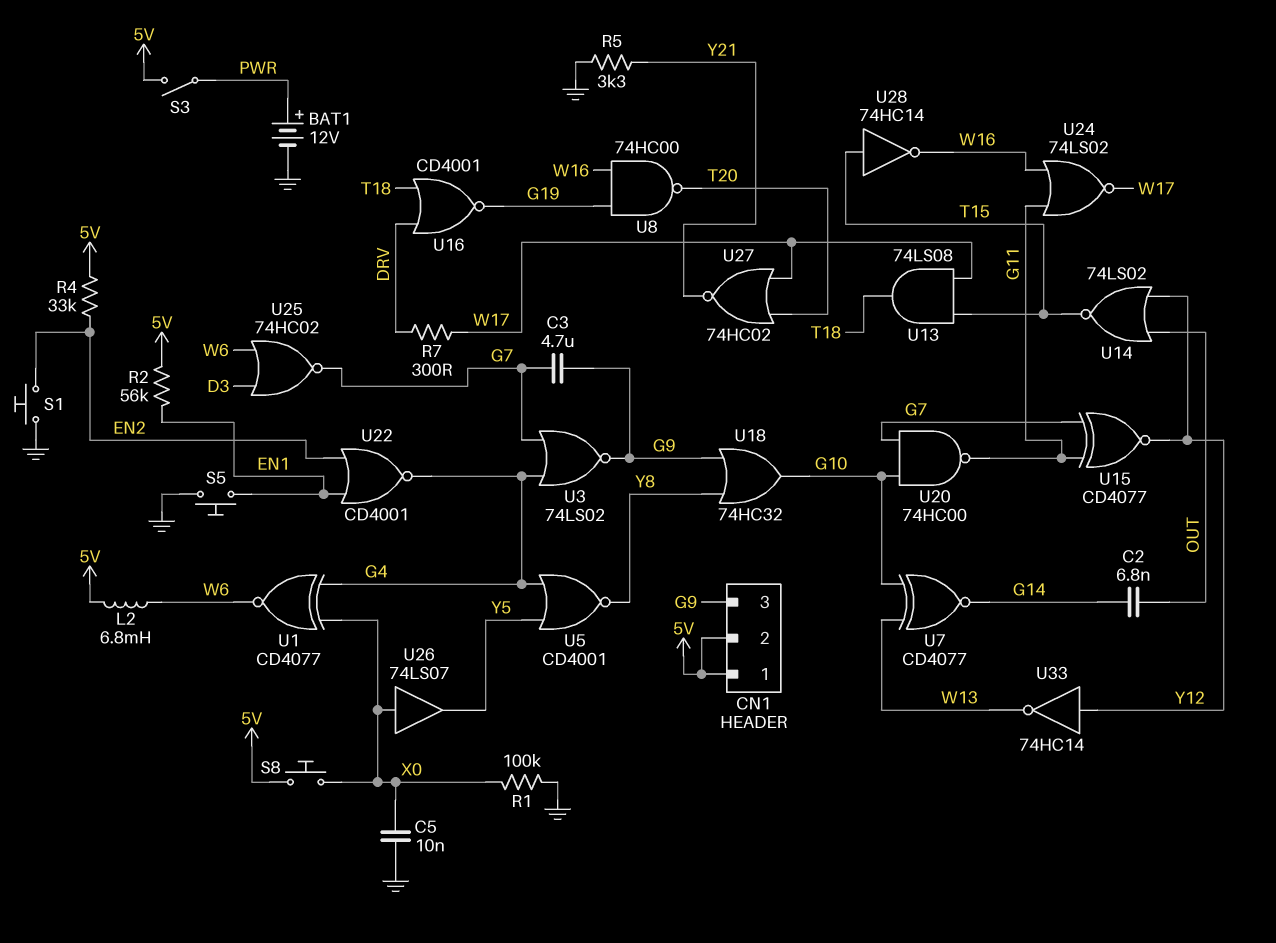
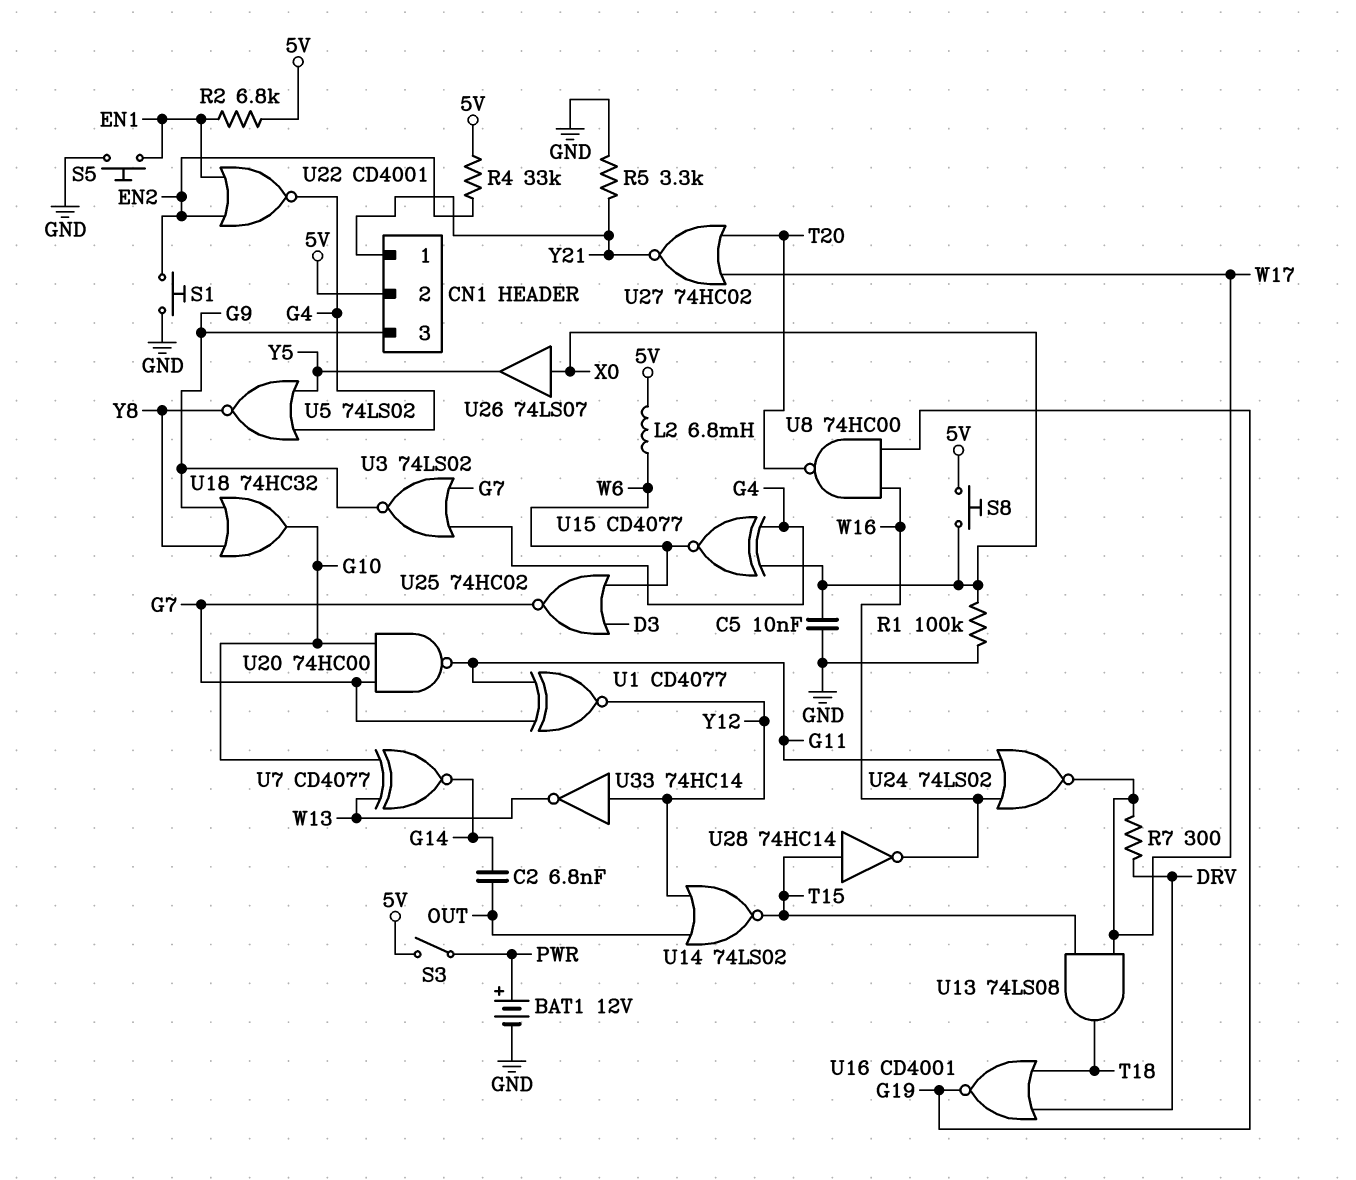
C3: 4.7uF (G7, G9) -> none
CN1 pin 1: 5V -> Y21
R2: 56k (5V, EN1) -> 6.8k (5V, EN1)
U1: XNOR CD4077 (in G4, in X0, out W6) -> XNOR CD4077 (in G7, in G11, out Y12)
U5: NOR CD4001 (in G4, in Y5, out Y8) -> NOR 74LS02 (in G4, in Y5, out Y8)
U15: XNOR CD4077 (in G7, in G11, out Y12) -> XNOR CD4077 (in G4, in X0, out W6)

